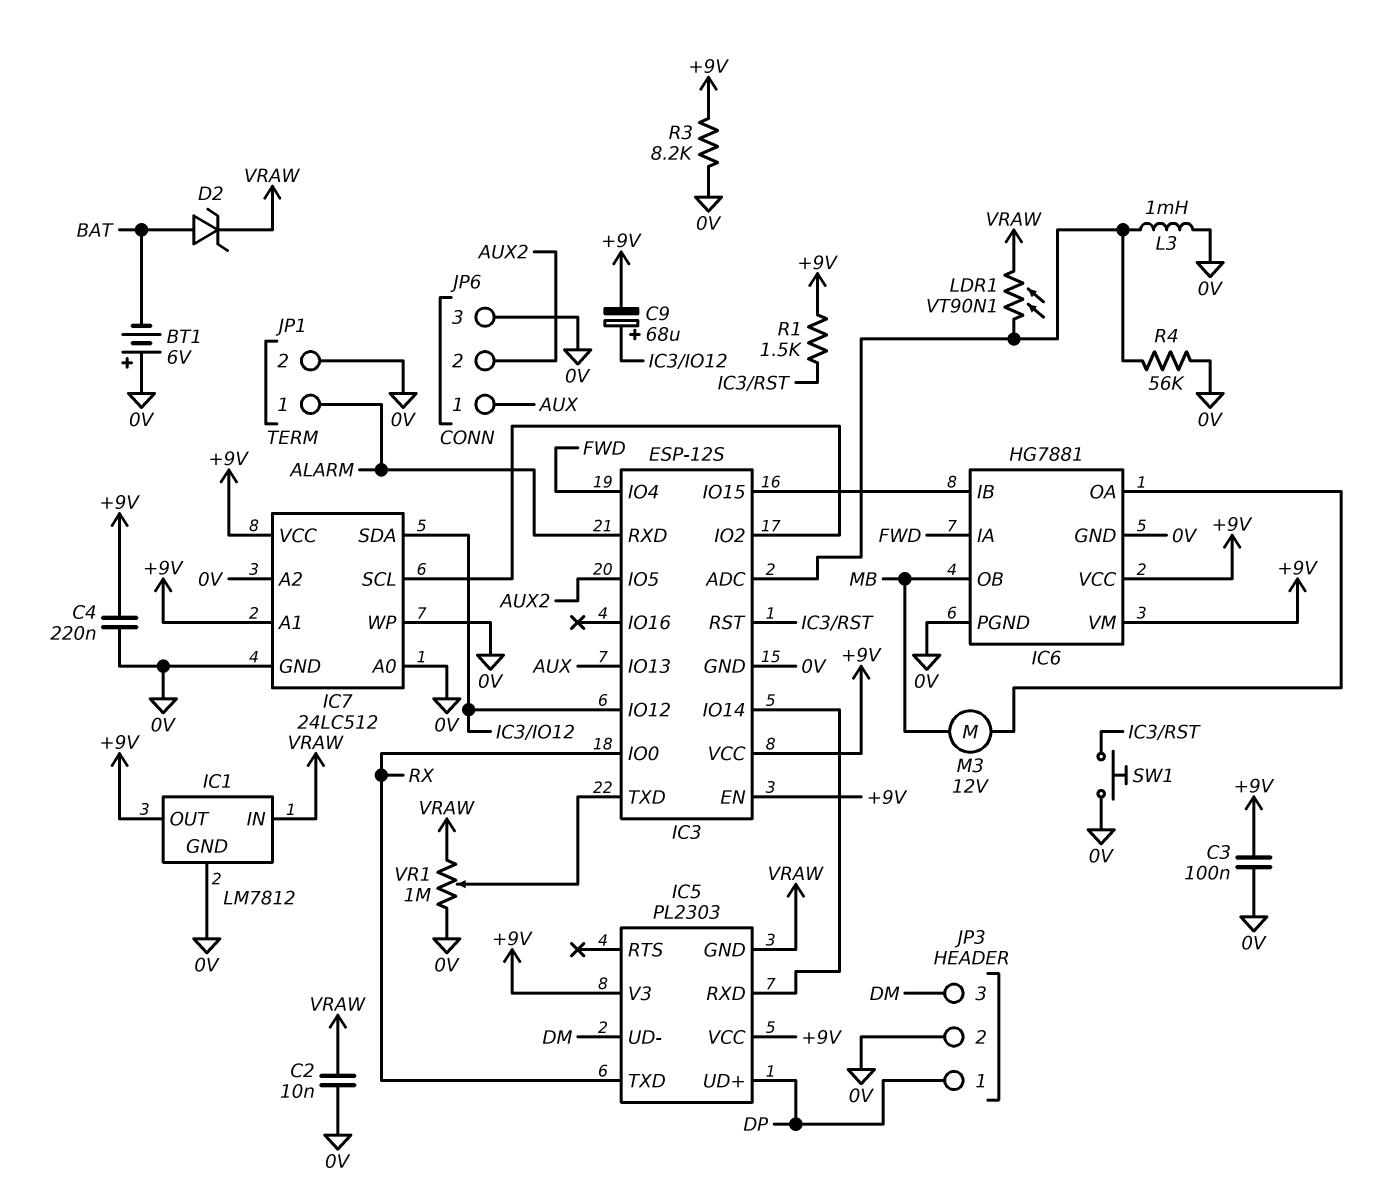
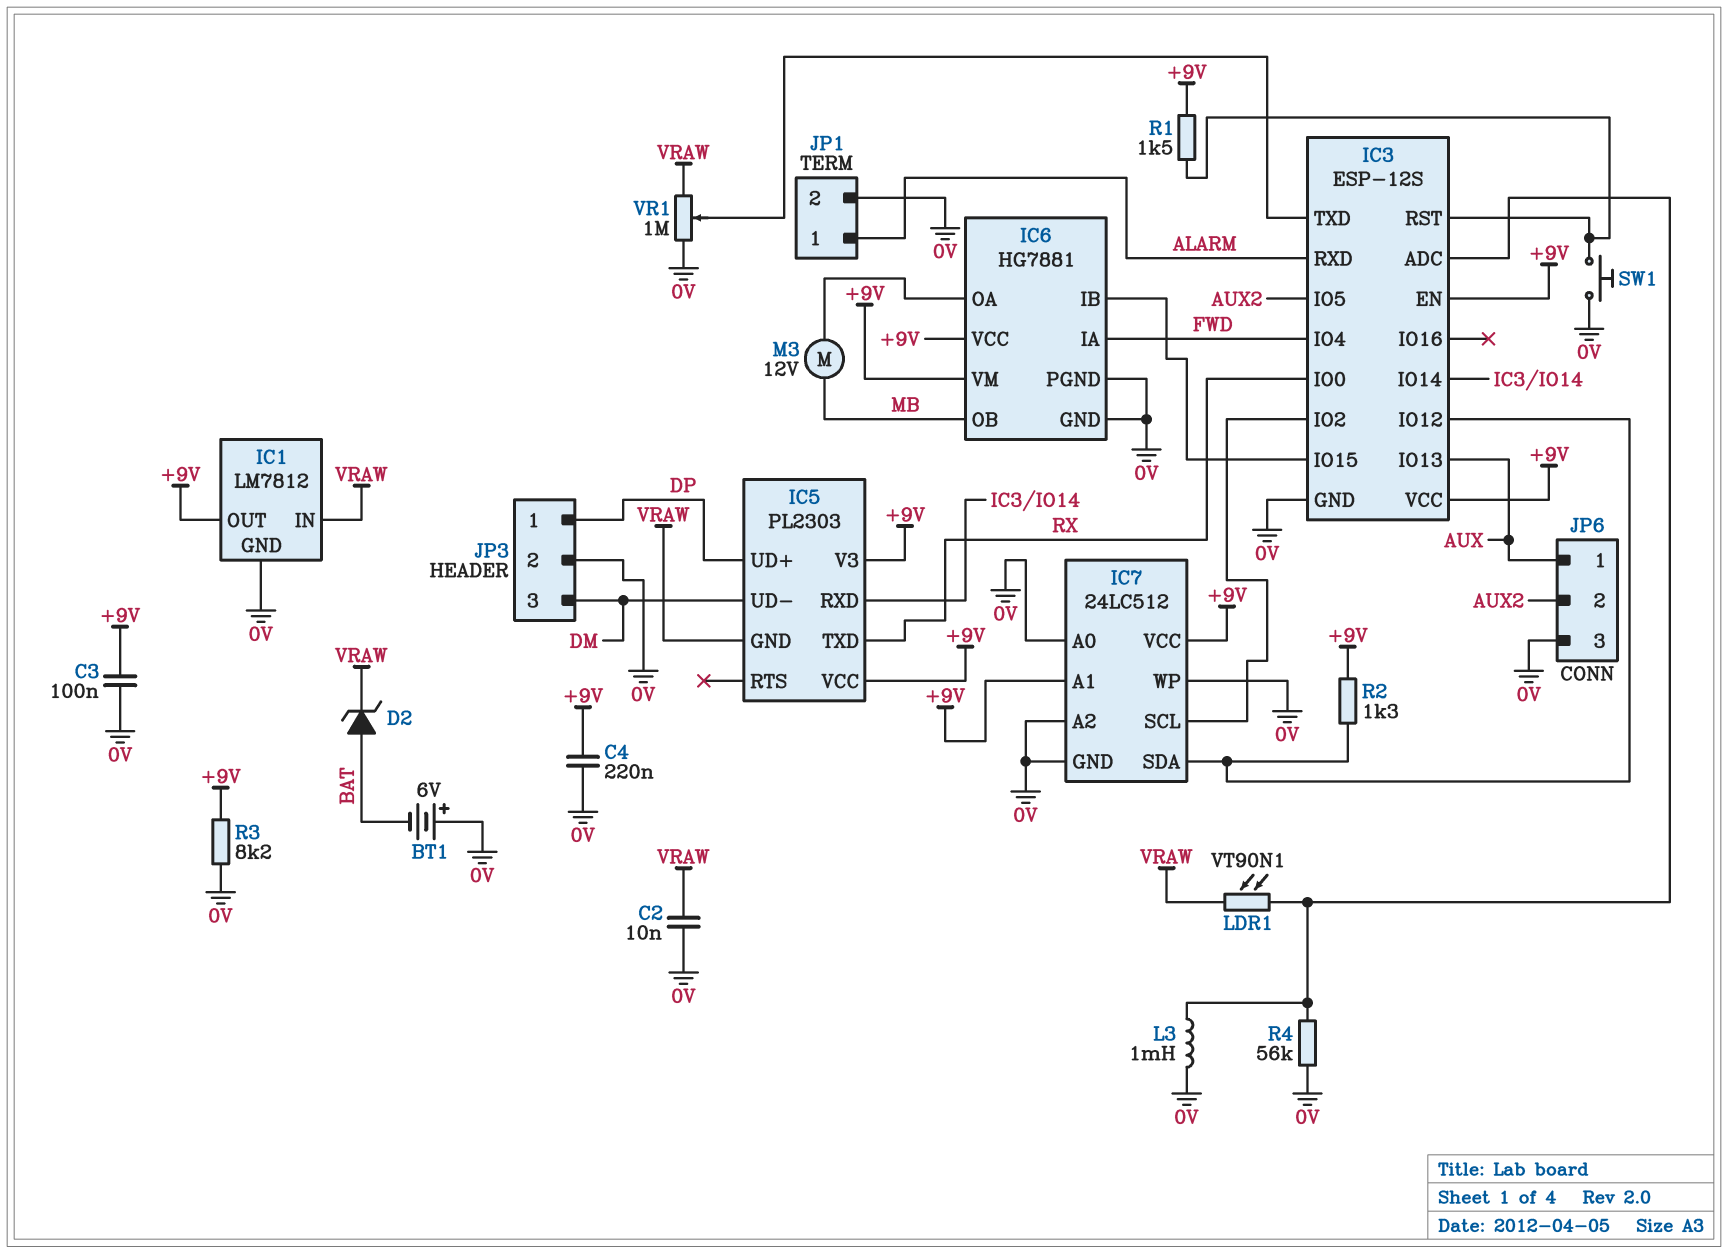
C9: 68uF (plus IC3/IO12, minus +9V) -> none
R2: none -> 1.3k (+9V, IC3/IO12)

